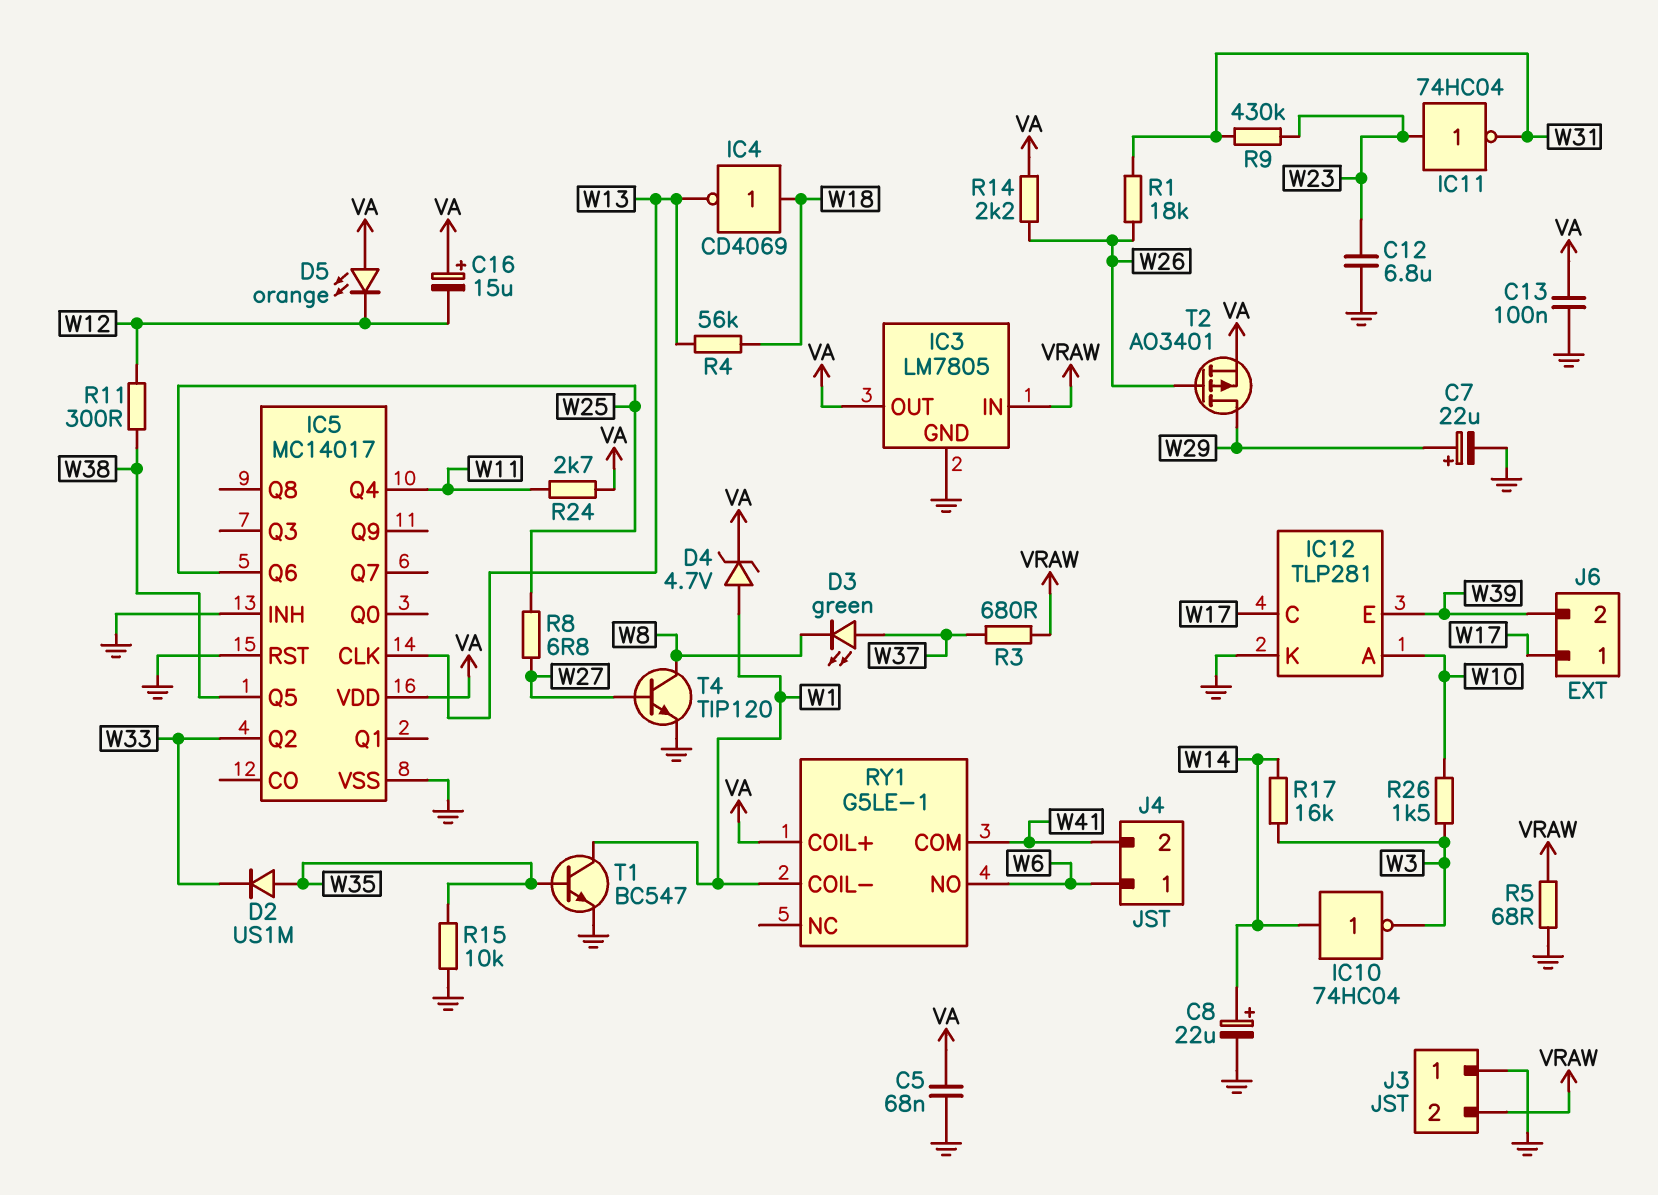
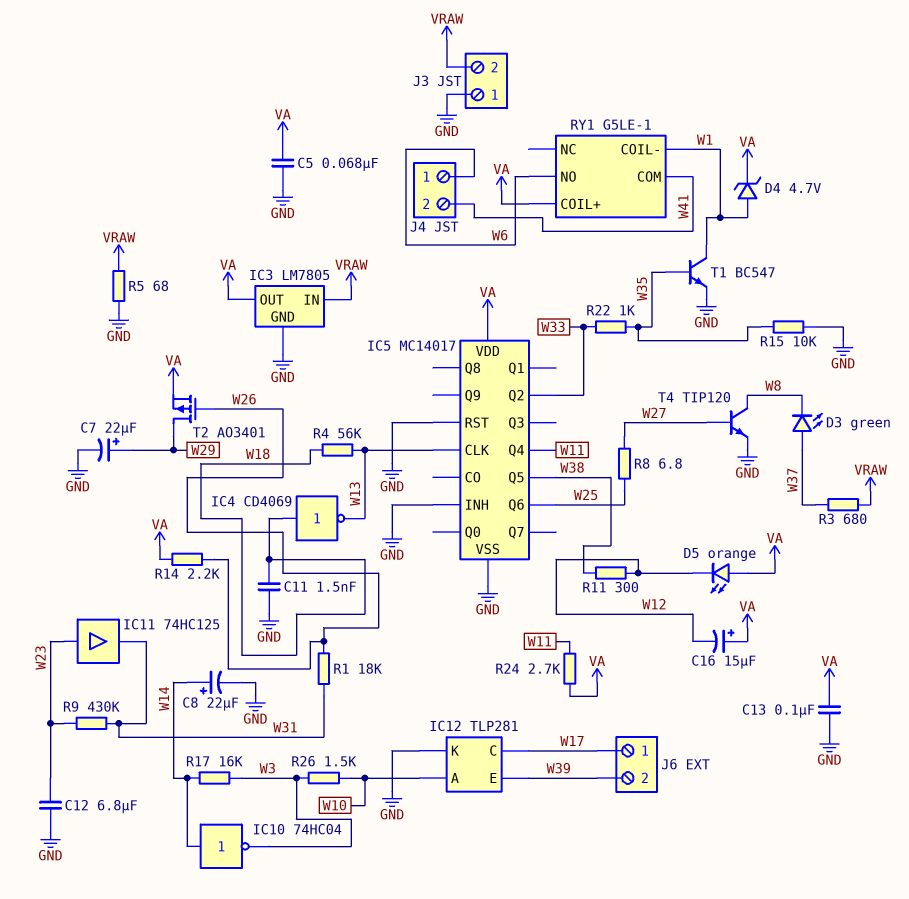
C11: none -> 1.5nF (GND, W18)
D2: diode US1M (A W35, K W33) -> none
IC11: NOT 74HC04 (in W23, out W31) -> buffer 74HC125 (in W23, out W31)
R22: none -> 1k (W33, W35)

